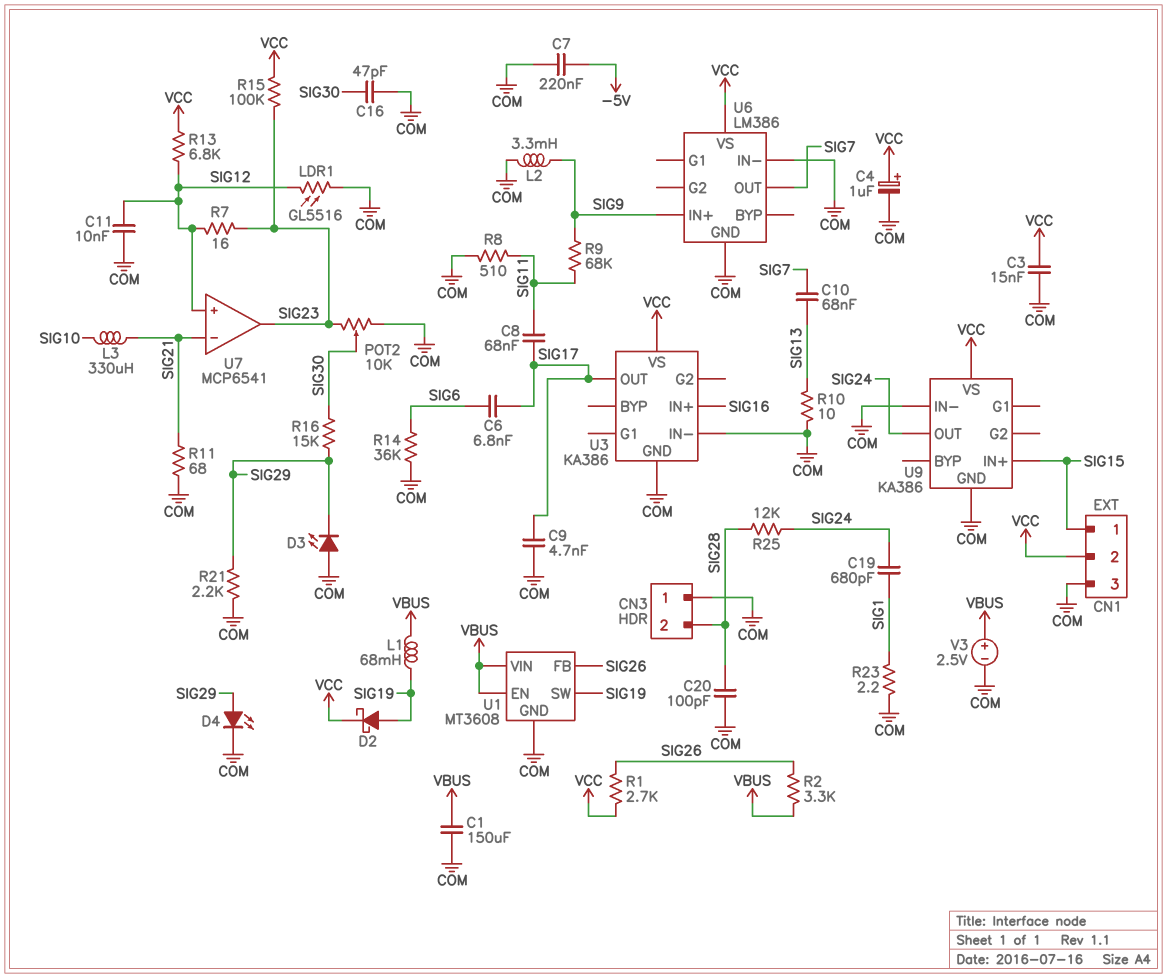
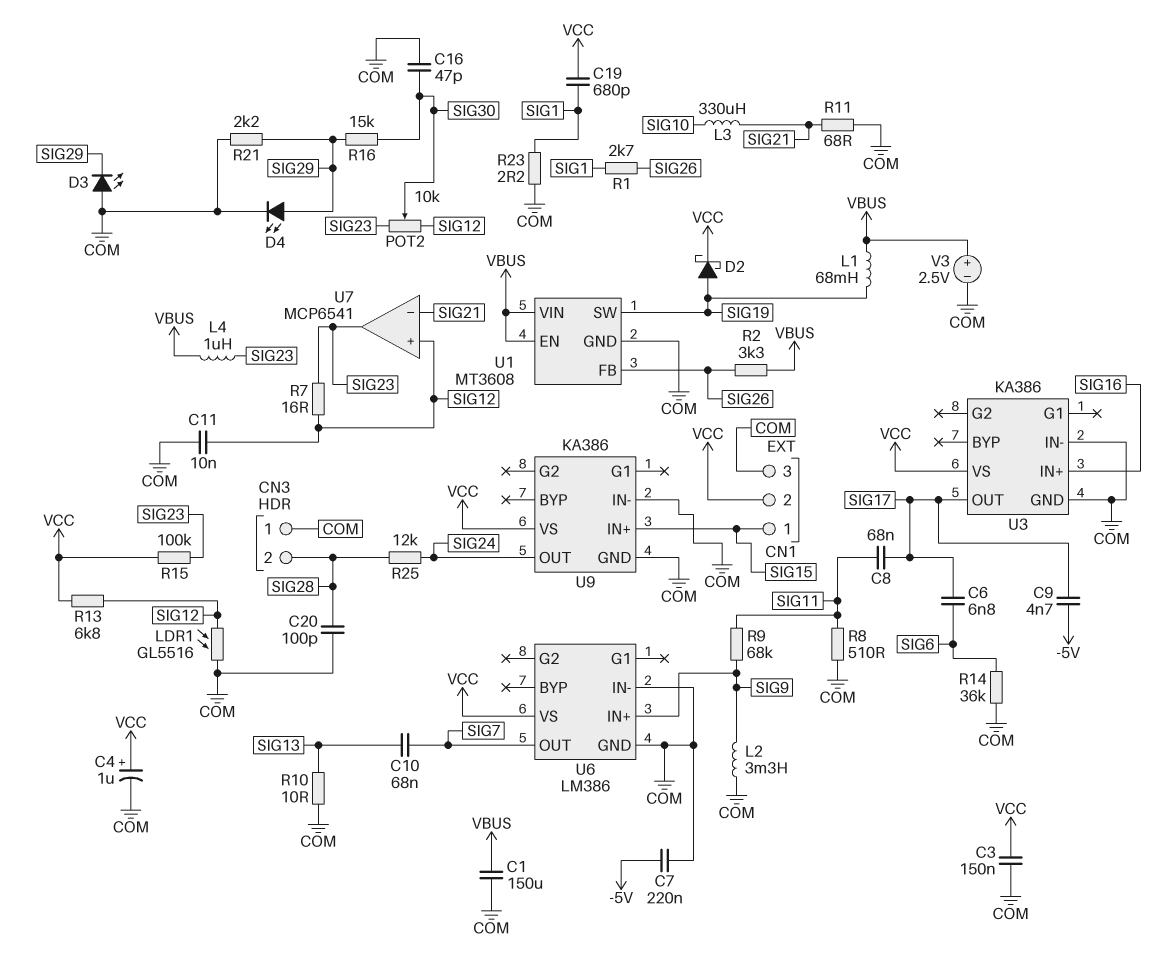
C3: 15nF (COM, VCC) -> 150nF (COM, VCC)
C9: 4.7nF (COM, SIG17) -> 4.7nF (-5V, SIG17)
C19: 680pF (SIG1, SIG24) -> 680pF (SIG1, VCC)
L4: none -> 1uH (SIG23, VBUS)
POT2: 10k (COM, SIG23, wiper SIG30) -> 10k (SIG12, SIG23, wiper SIG30)
R1: 2.7k (SIG26, VCC) -> 2.7k (SIG1, SIG26)

